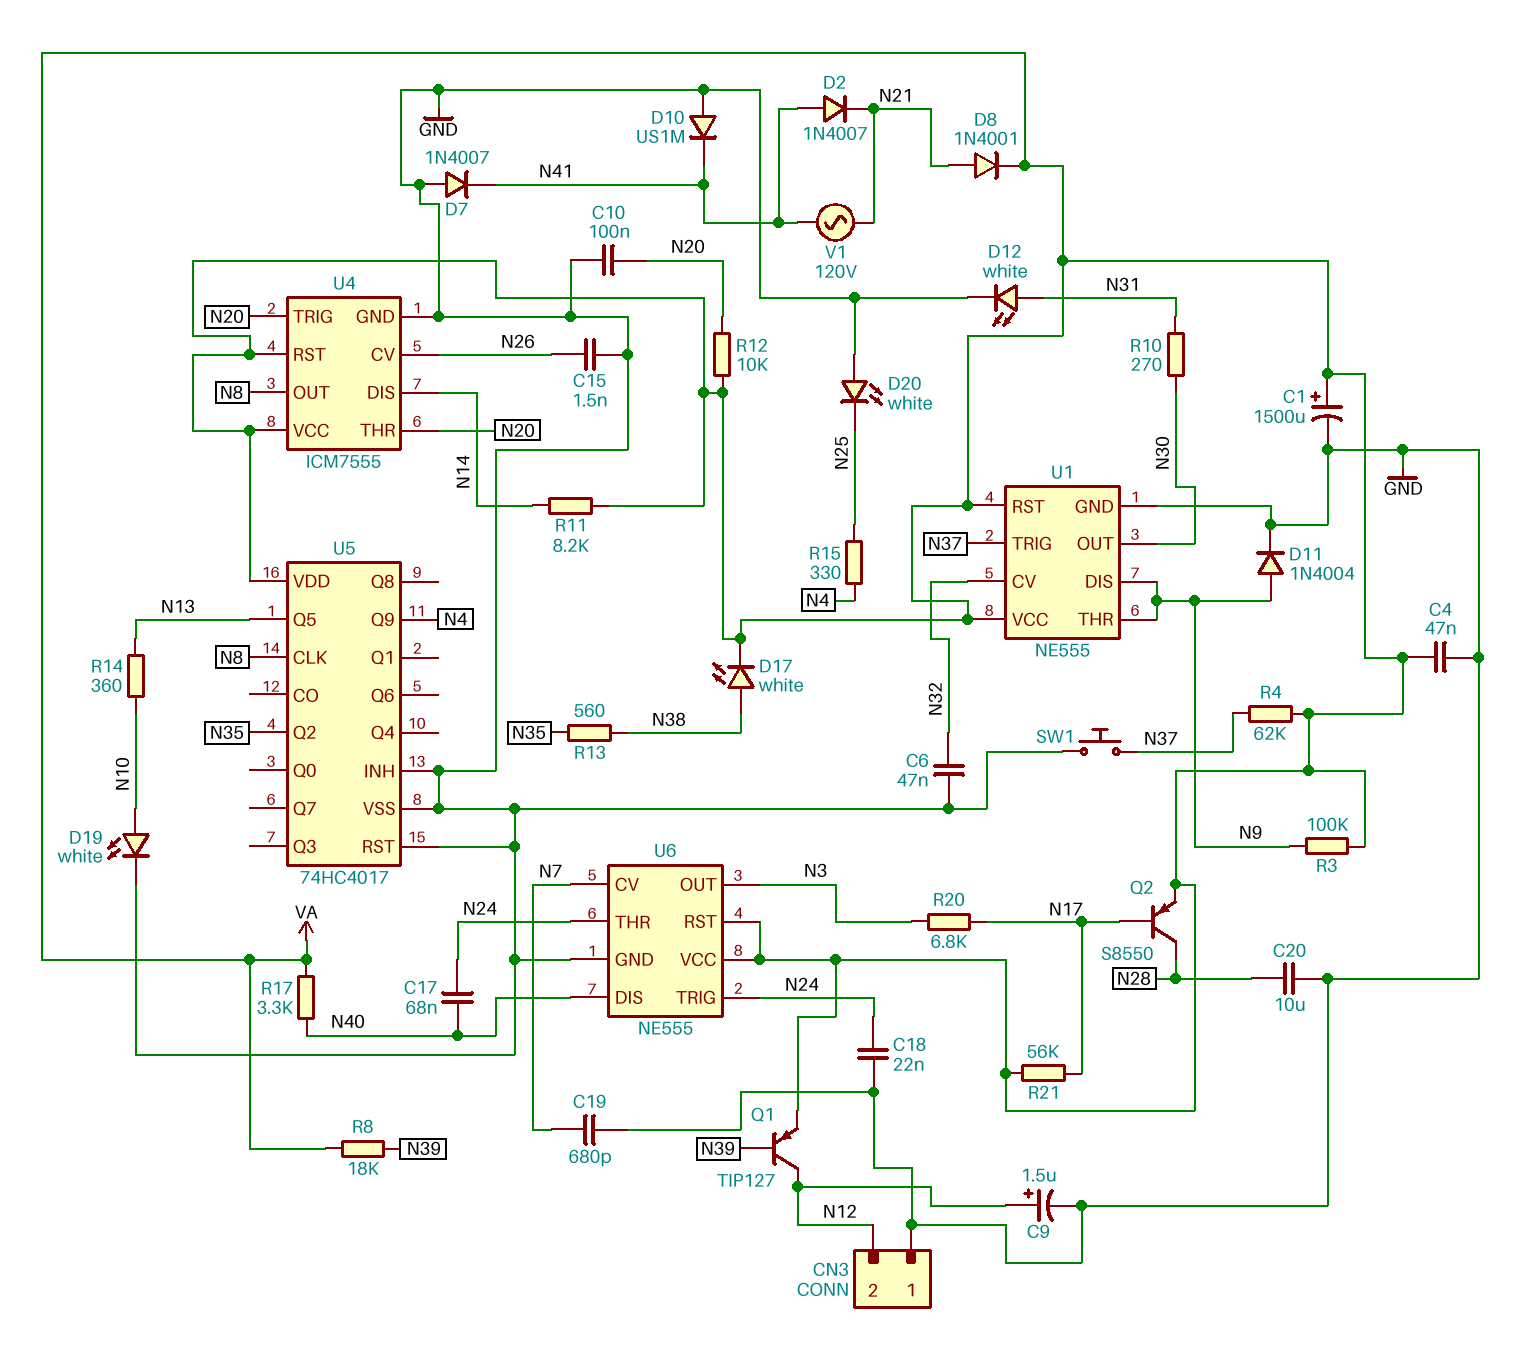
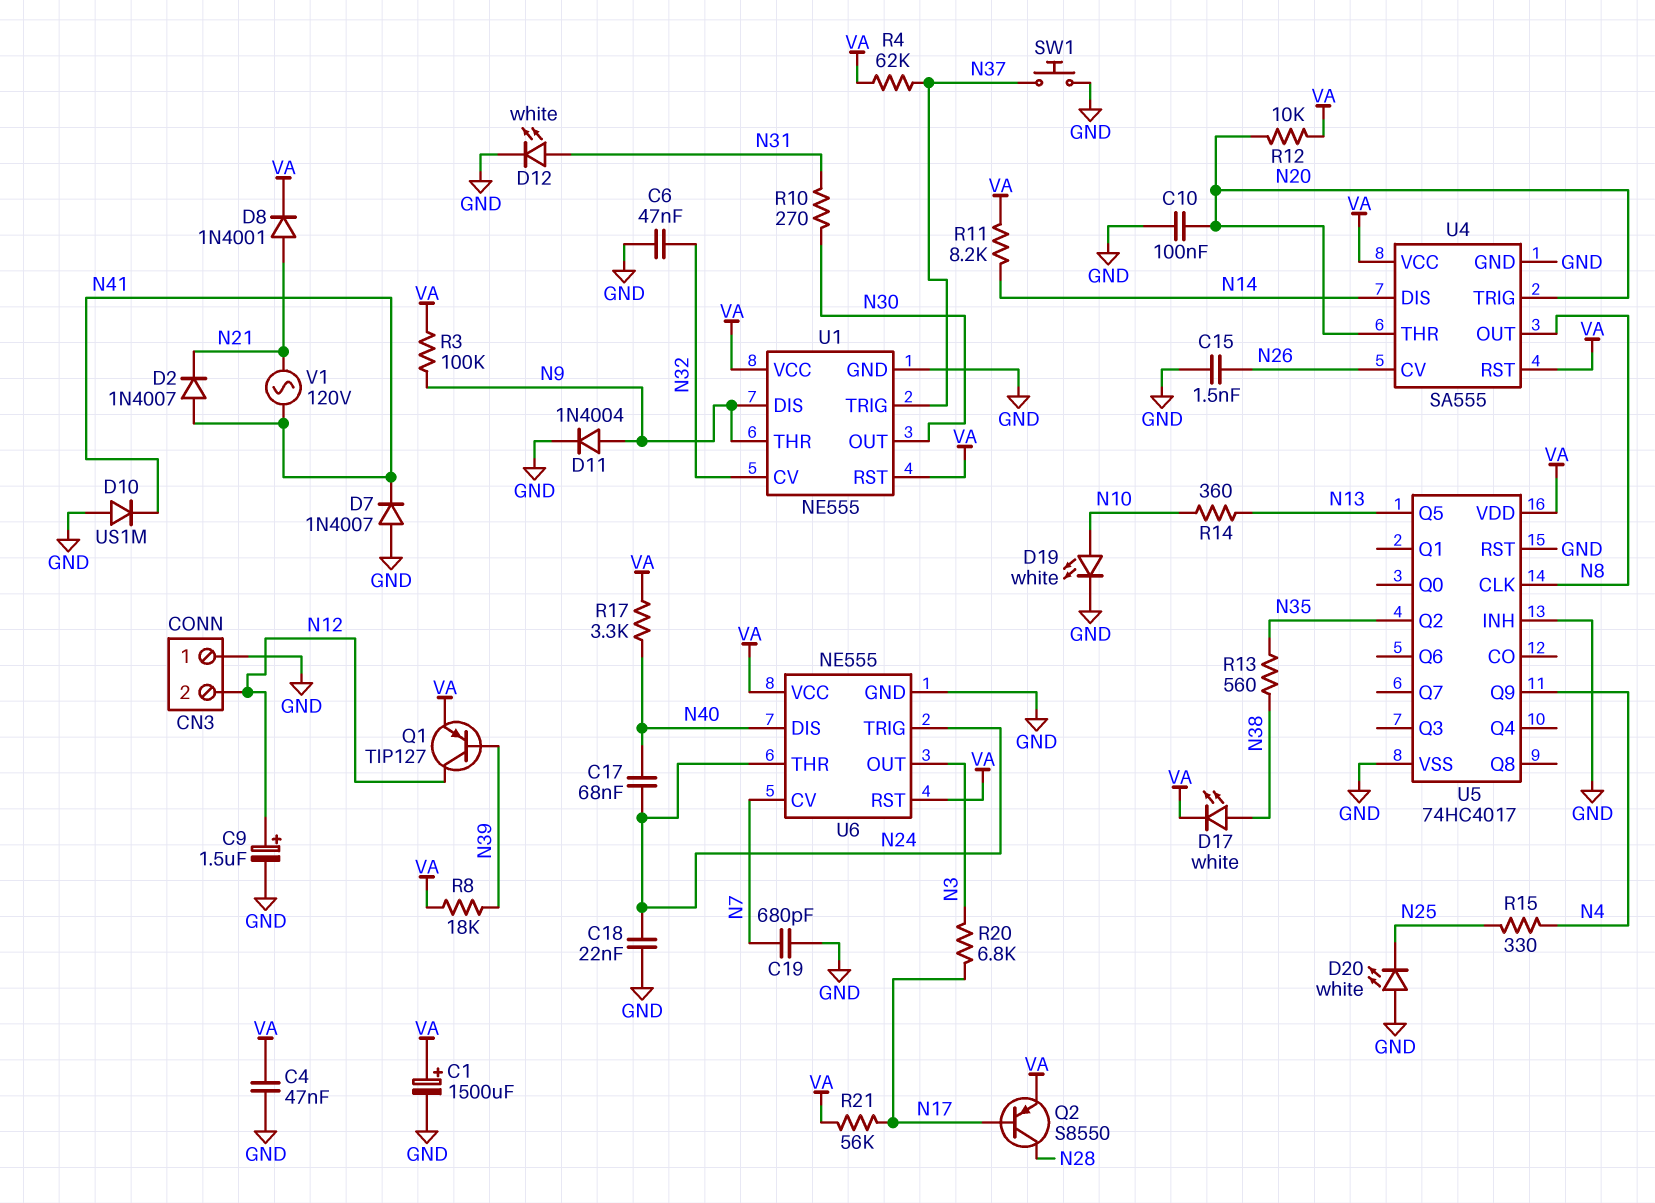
C20: 10uF (GND, N28) -> none
U4: ICM7555 -> SA555

